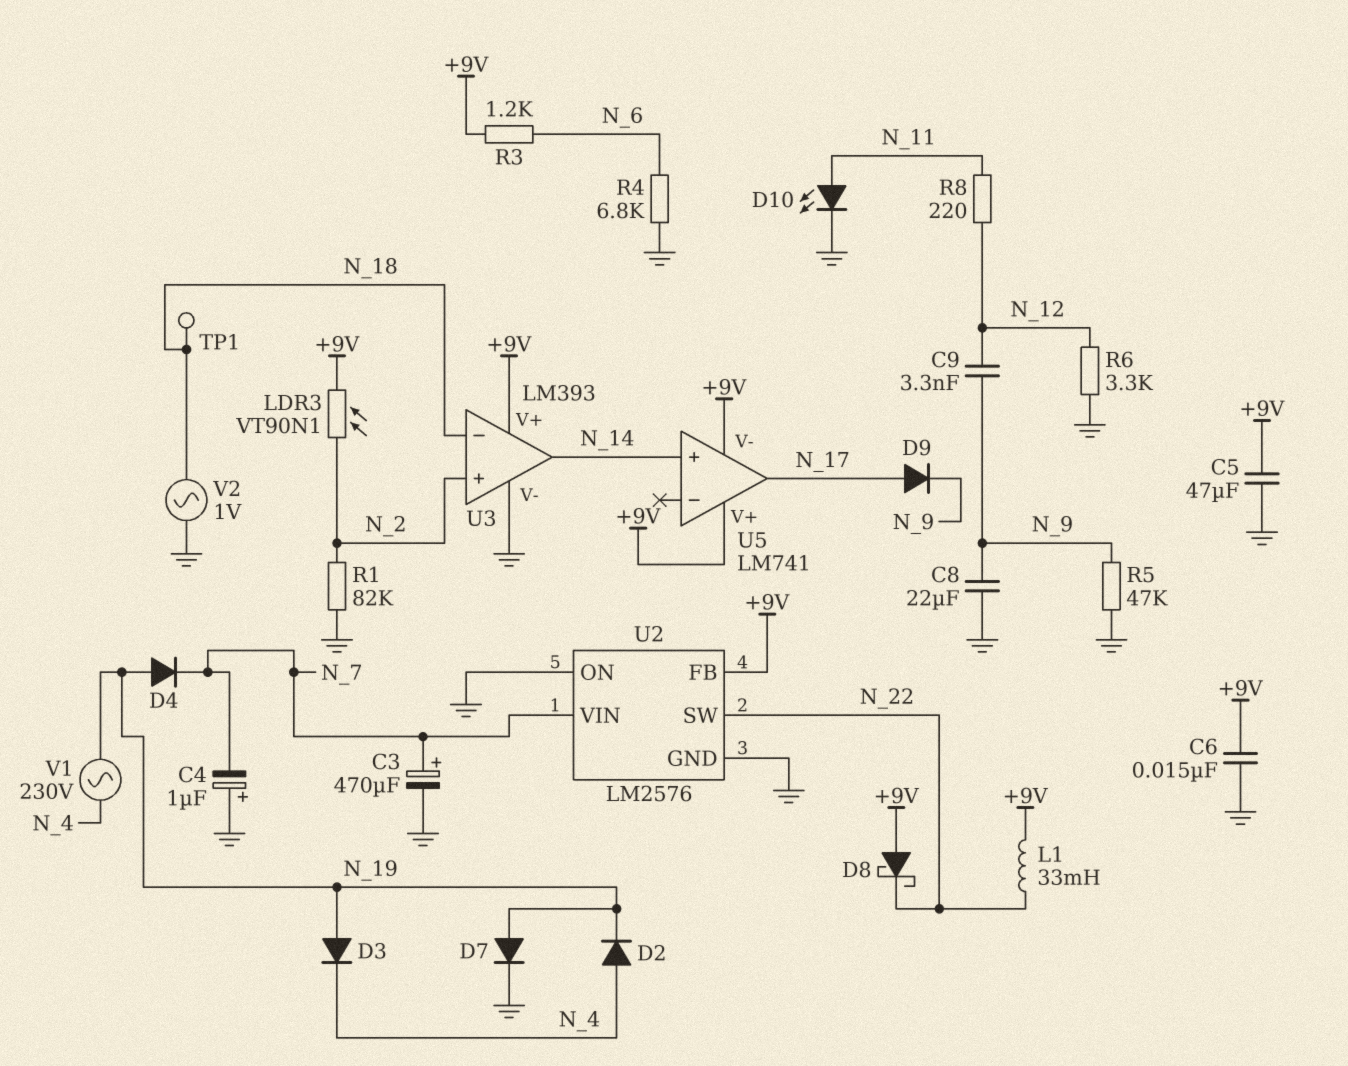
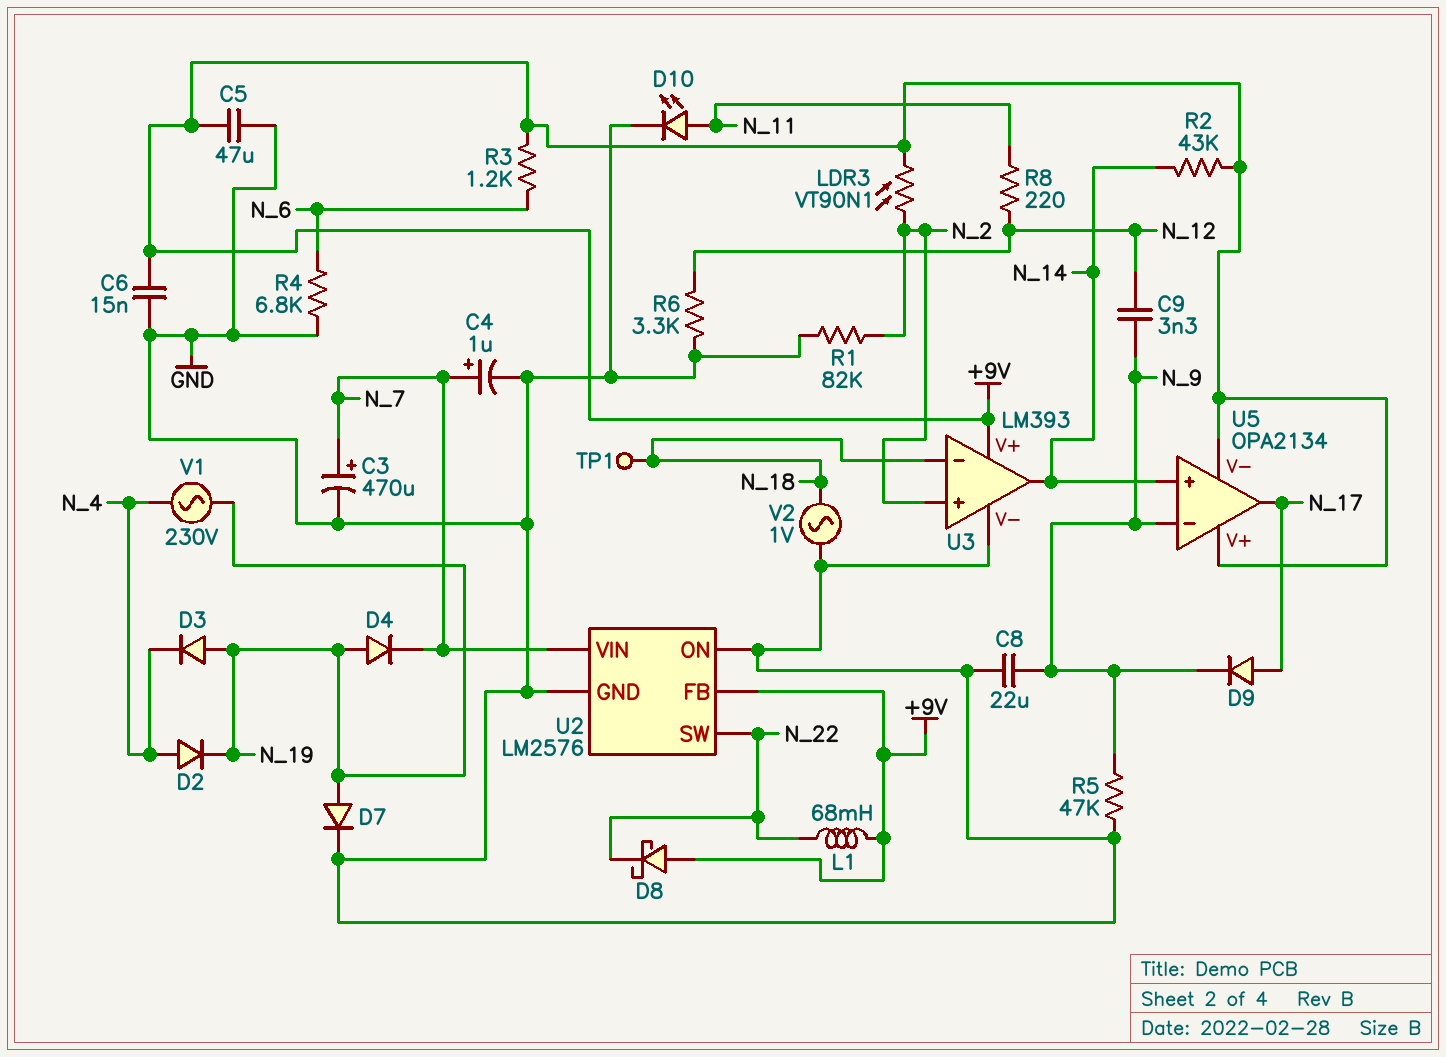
C4: 1uF (plus GND, minus N_7) -> 1uF (plus N_7, minus GND)
L1: 33mH (+9V, N_22) -> 68mH (+9V, N_22)
R2: none -> 43k (+9V, N_14)
U5: LM741 -> OPA2134
U5 pin in-: none -> N_9

